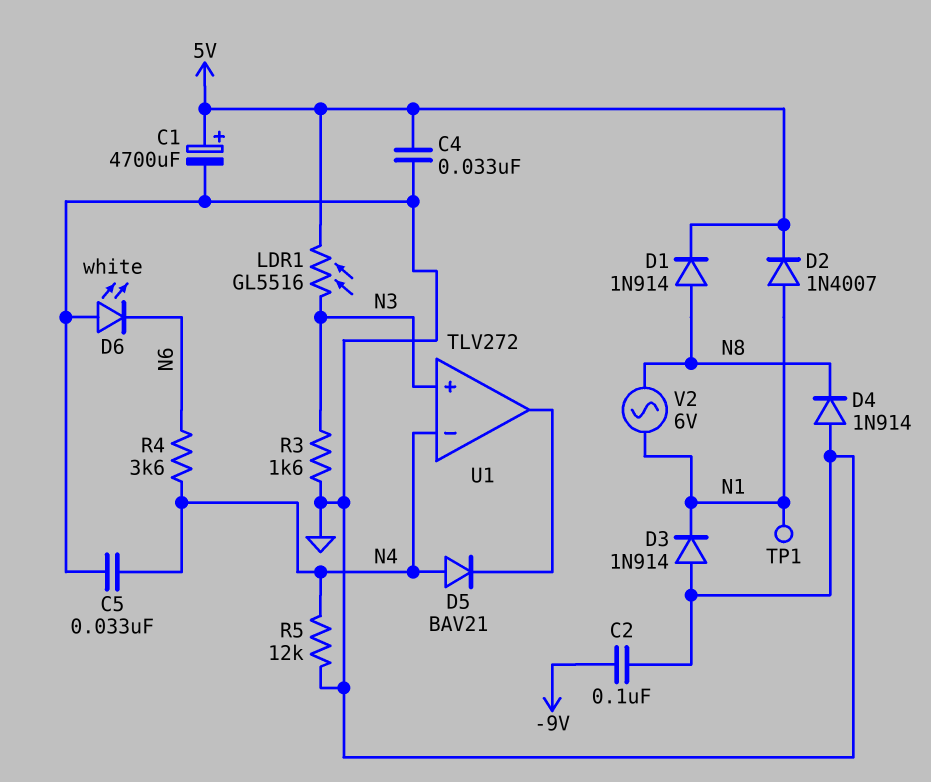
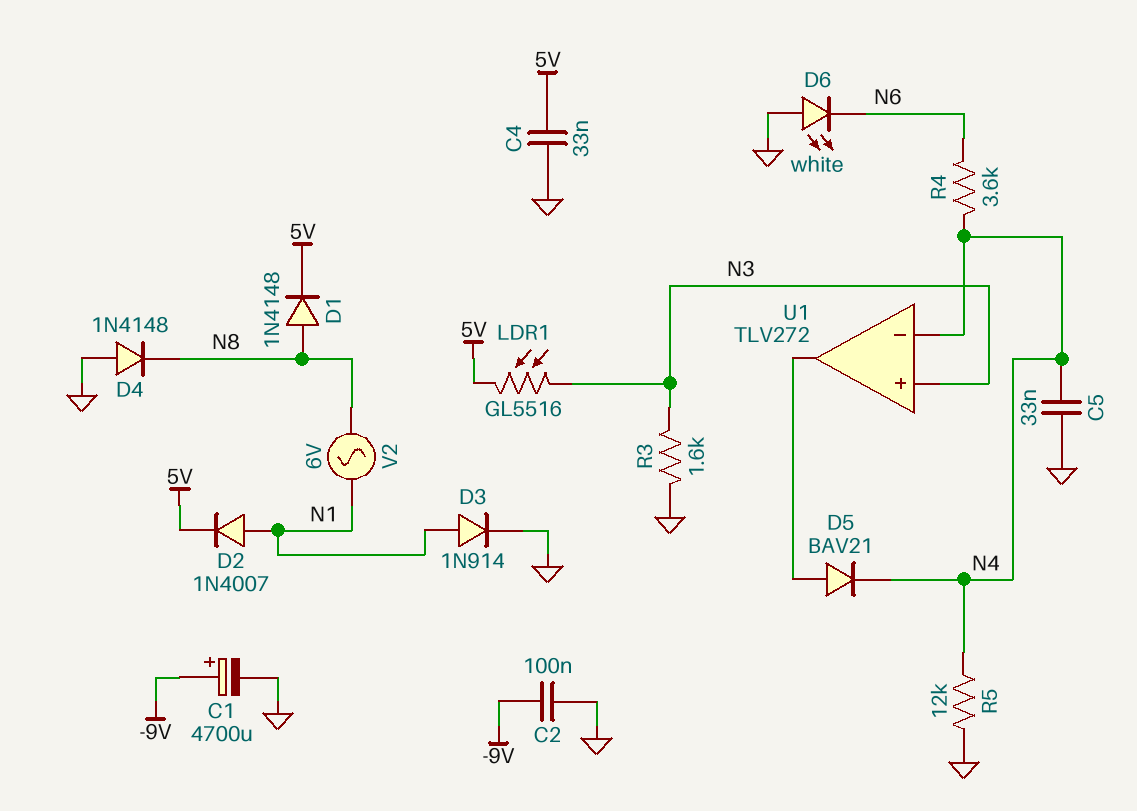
C1: 4700uF (plus 5V, minus GND) -> 4700uF (plus -9V, minus GND)
D1: diode 1N914 (A N8, K 5V) -> diode 1N4148 (A N8, K 5V)
D3: diode 1N914 (A GND, K N1) -> diode 1N914 (A N1, K GND)
D4: diode 1N914 (A GND, K N8) -> diode 1N4148 (A GND, K N8)
D5: diode BAV21 (A N4, K U1/out) -> diode BAV21 (A U1/out, K N4)
TP1: test point (N1) -> none

